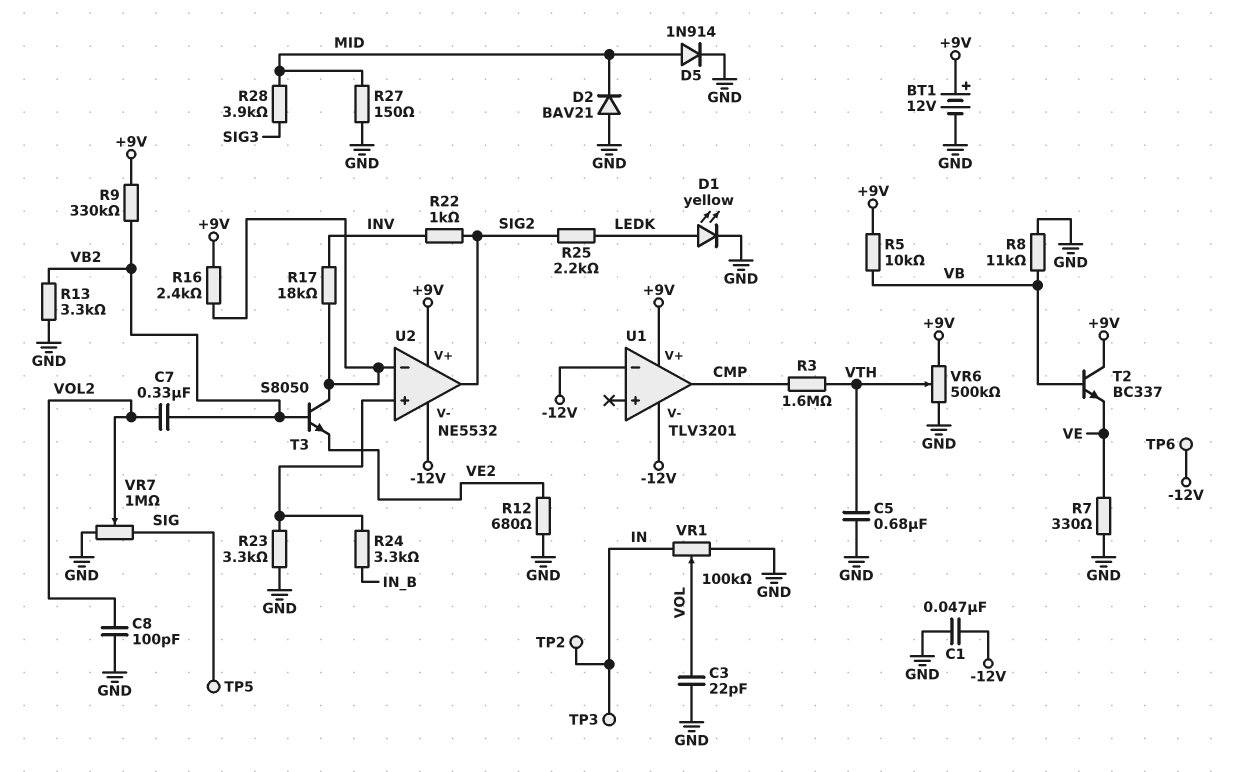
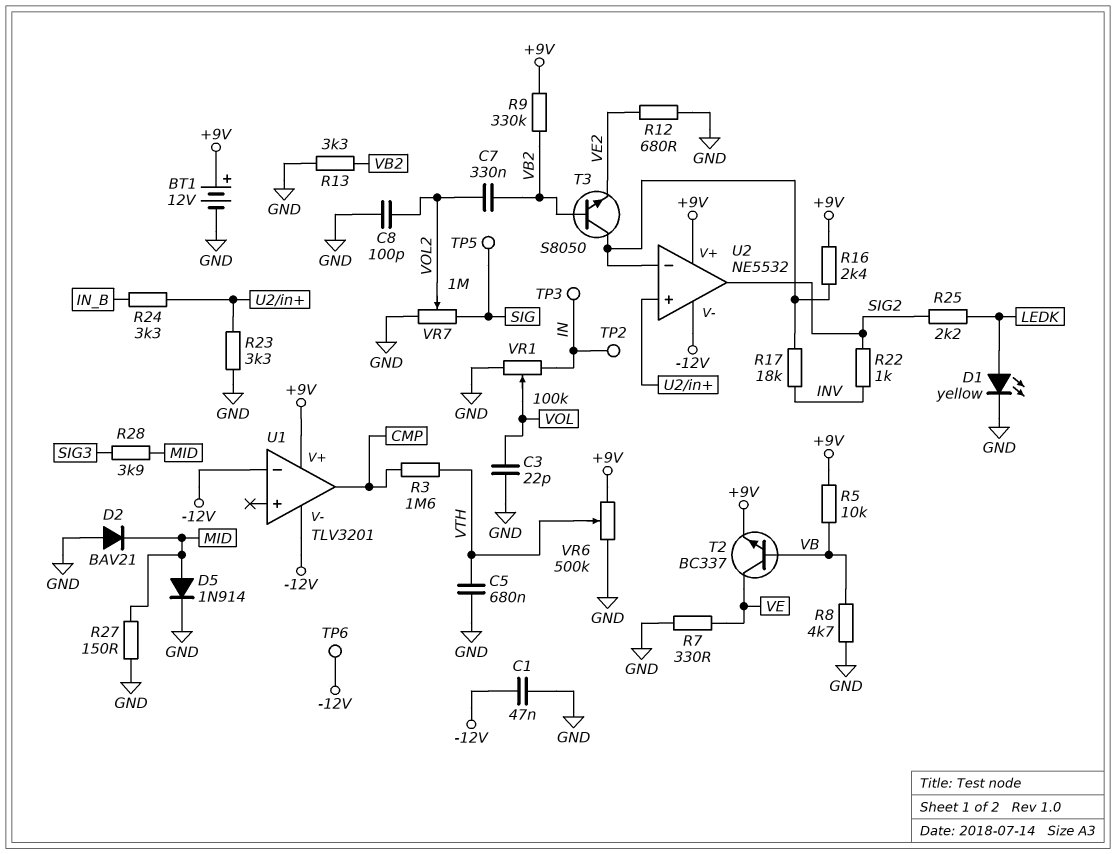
R8: 11k (GND, VB) -> 4.7k (GND, VB)
T2: NPN BC337 (B VB, C +9V, E VE) -> NPN BC337 (B VB, C VE, E +9V)

